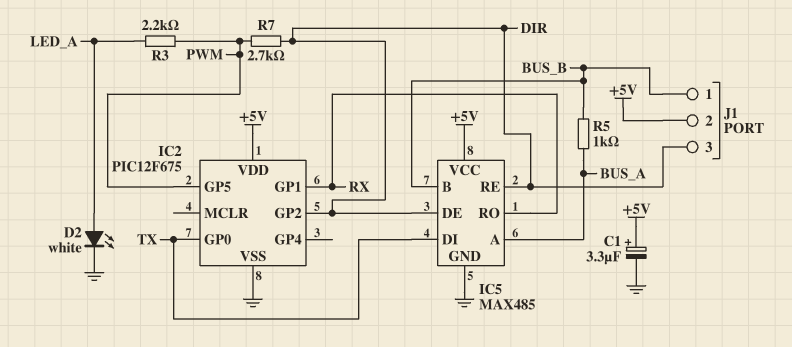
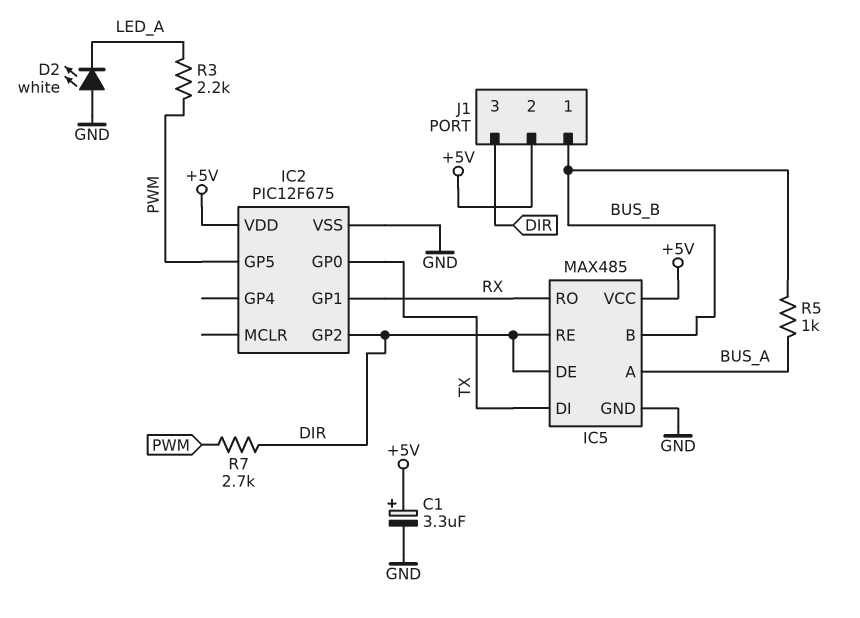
D2: LED white (A LED_A, K GND) -> LED white (A GND, K LED_A)

